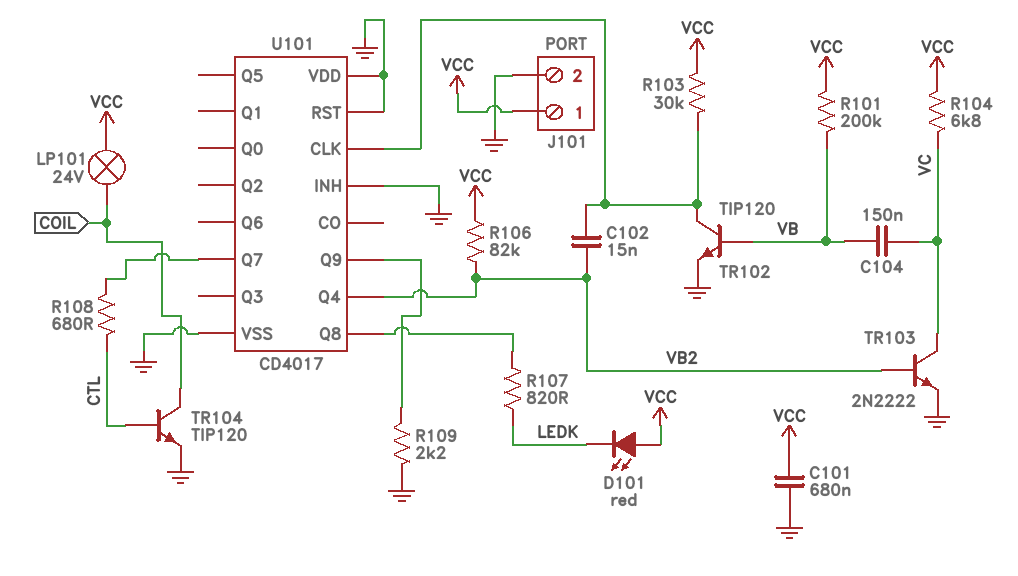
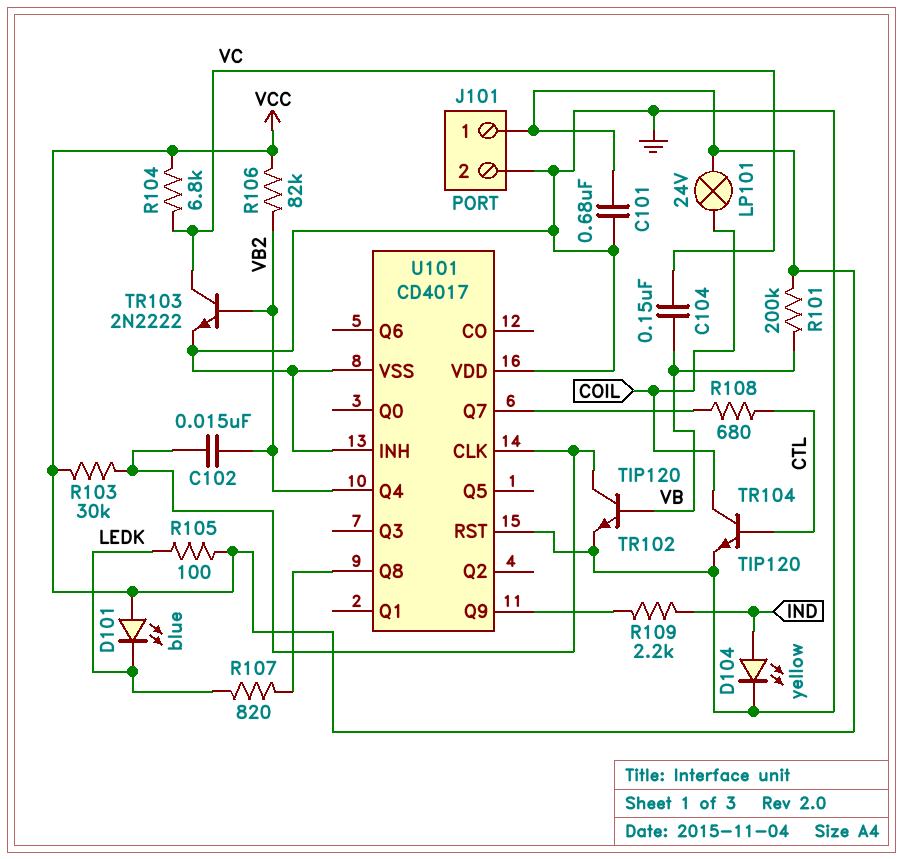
D101: LED red (A VCC, K LEDK) -> LED blue (A VCC, K LEDK)
D104: none -> LED yellow (A IND, K GND)
R105: none -> 100 (LEDK, VCC)
R109: 2.2k (GND, U101/Q9) -> 2.2k (IND, U101/Q9)

